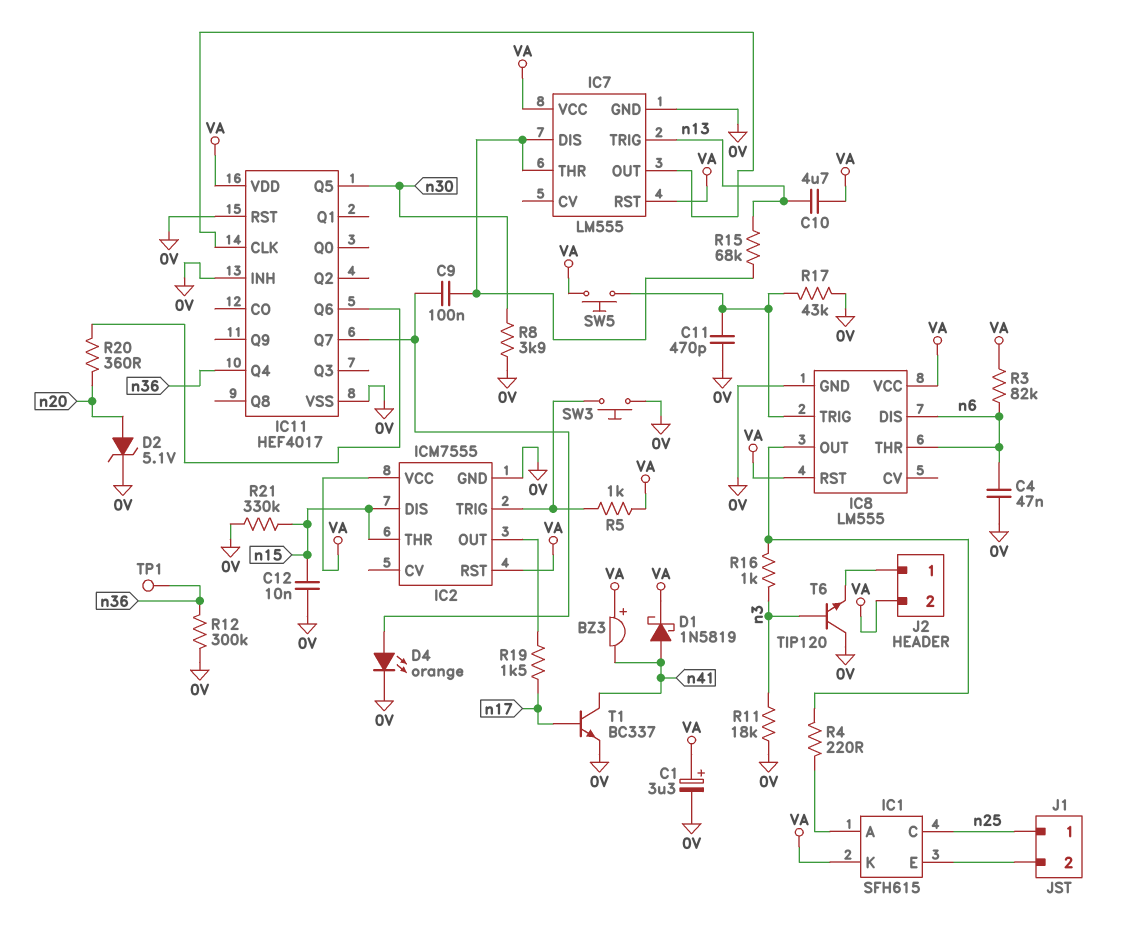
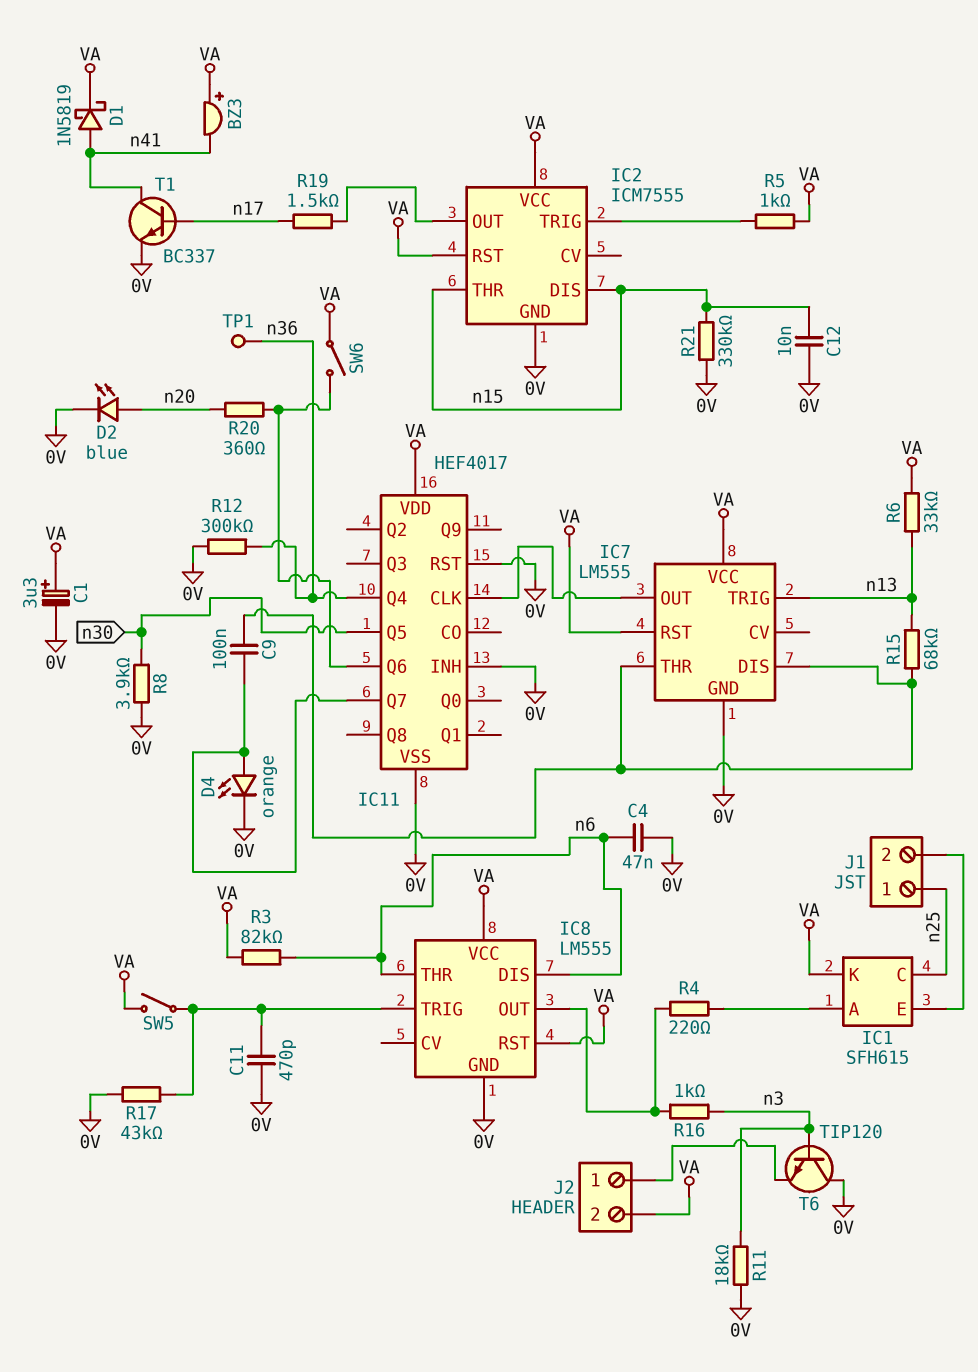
C10: 4.7uF (VA, n13) -> none
D2: zener 5.1V (A n20, K 0V) -> LED blue (A n20, K 0V)
R6: none -> 33k (VA, n13)
SW3: button (0V, IC2/TRIG) -> none
SW5: button (IC8/TRIG, VA) -> switch (IC8/TRIG, VA)
SW6: none -> switch (IC11/Q6, VA)

